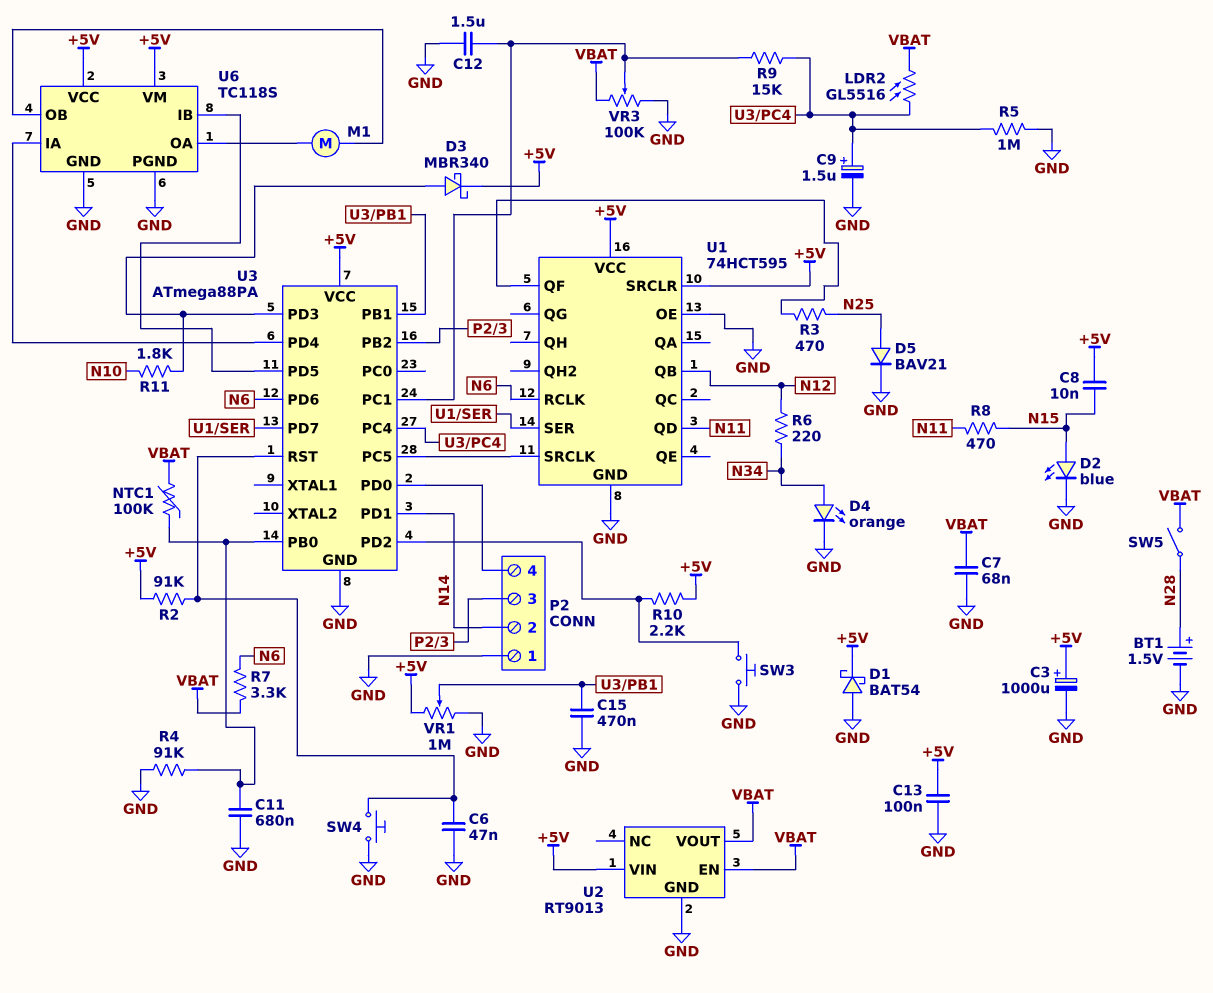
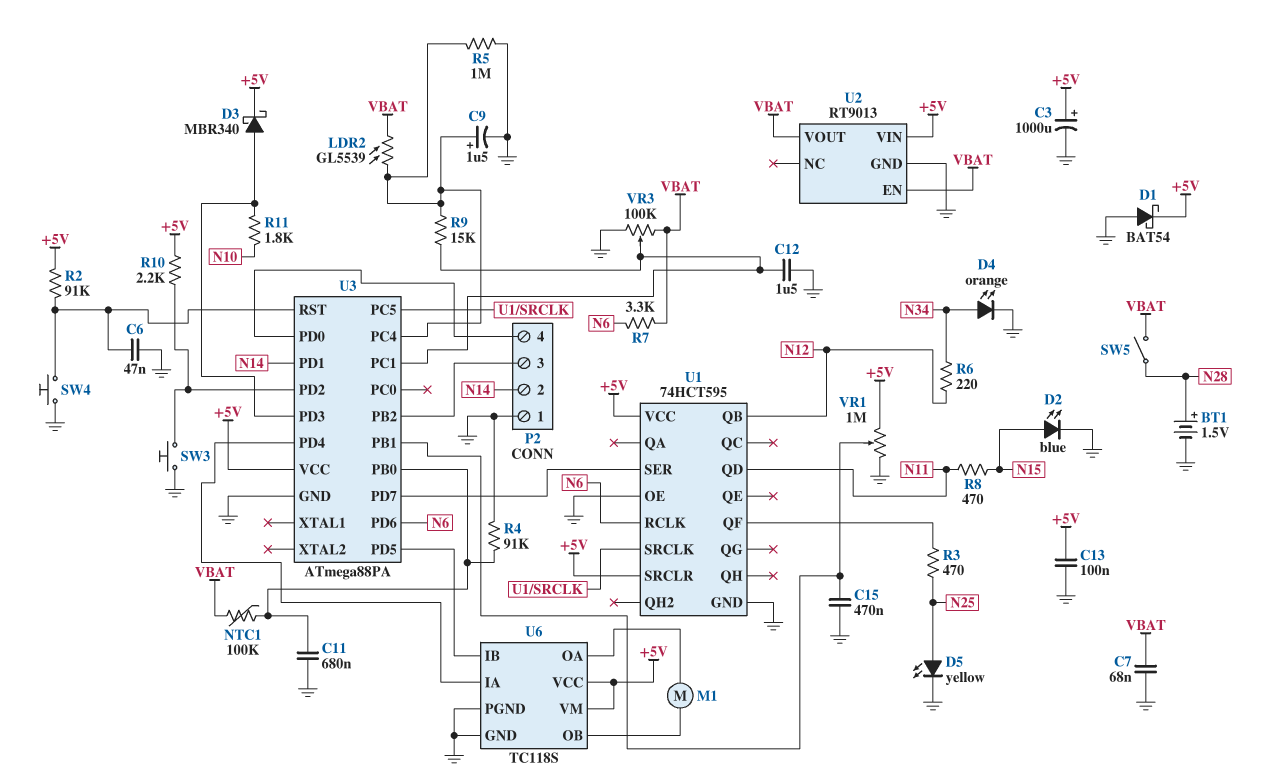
C8: 10nF (+5V, N15) -> none
D5: diode BAV21 (A N25, K GND) -> LED yellow (A N25, K GND)
LDR2: GL5516 (U3/PC4, VBAT) -> GL5539 (U3/PC4, VBAT)

